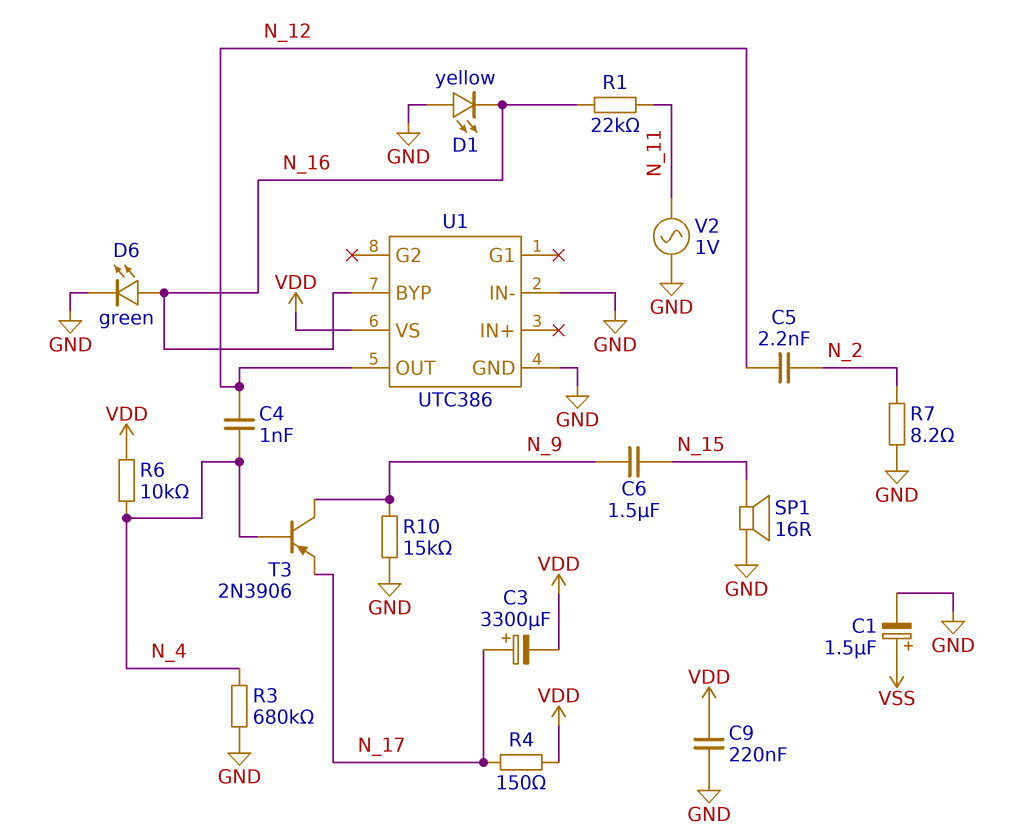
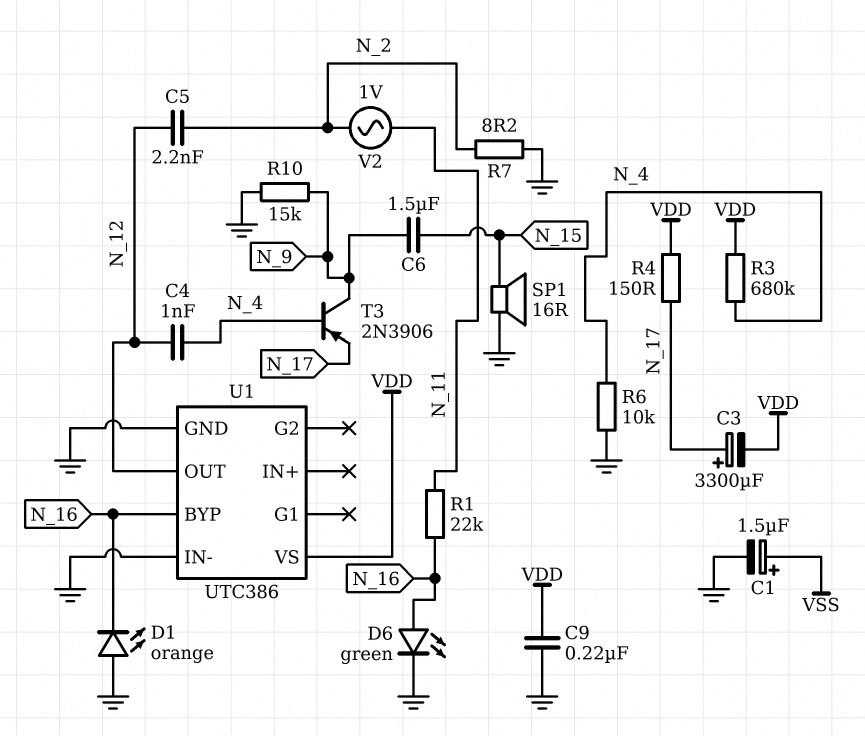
D1: LED yellow (A GND, K N_16) -> LED orange (A GND, K N_16)
R3: 680k (GND, N_4) -> 680k (N_4, VDD)
R6: 10k (N_4, VDD) -> 10k (GND, N_4)
V2: AC 1V (GND, N_11) -> AC 1V (N_2, N_11)

